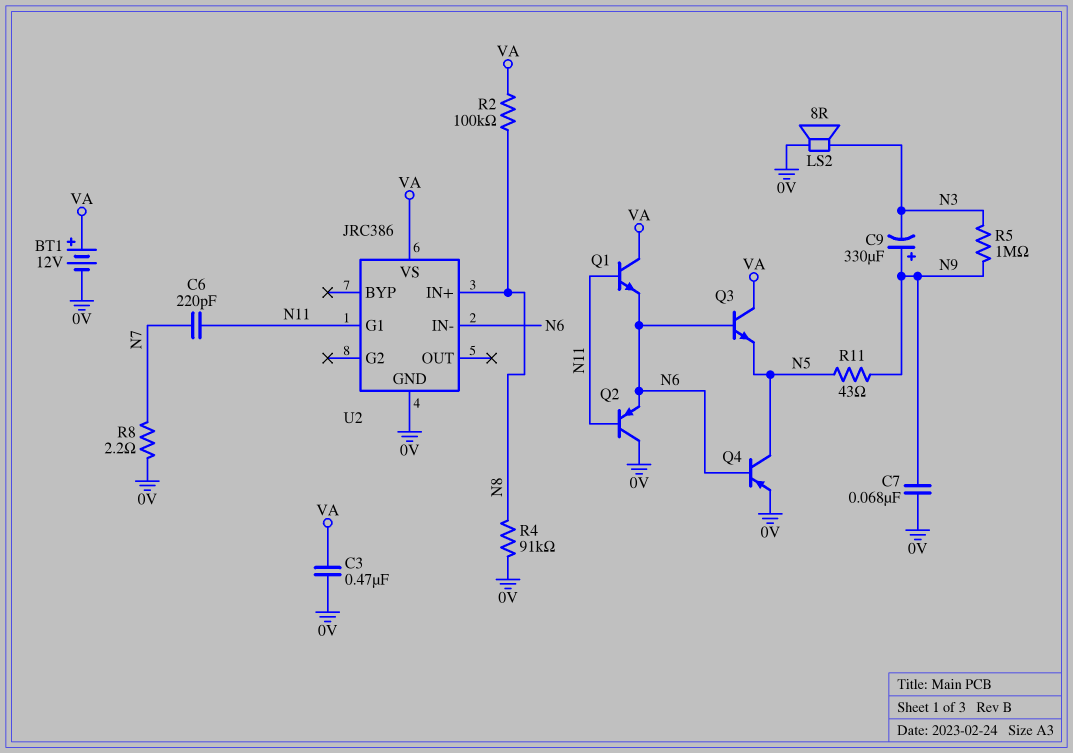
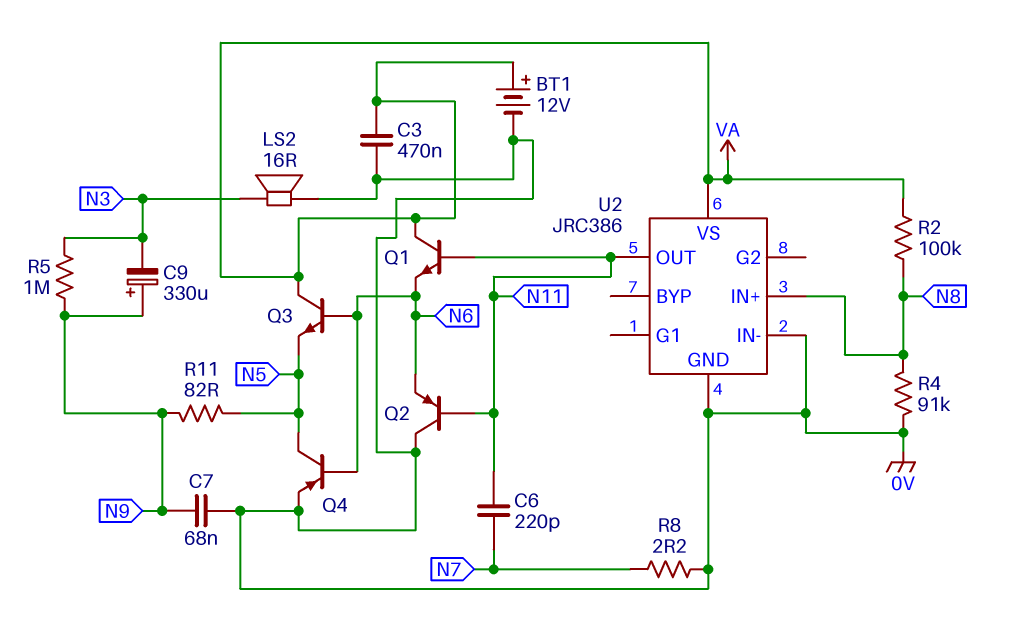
LS2: speaker 8R (0V, N3) -> speaker 16R (0V, N3)
R11: 43 (N5, N9) -> 82 (N5, N9)
U2 pin G1: N11 -> none
U2 pin IN-: N6 -> 0V
U2 pin OUT: none -> N11

